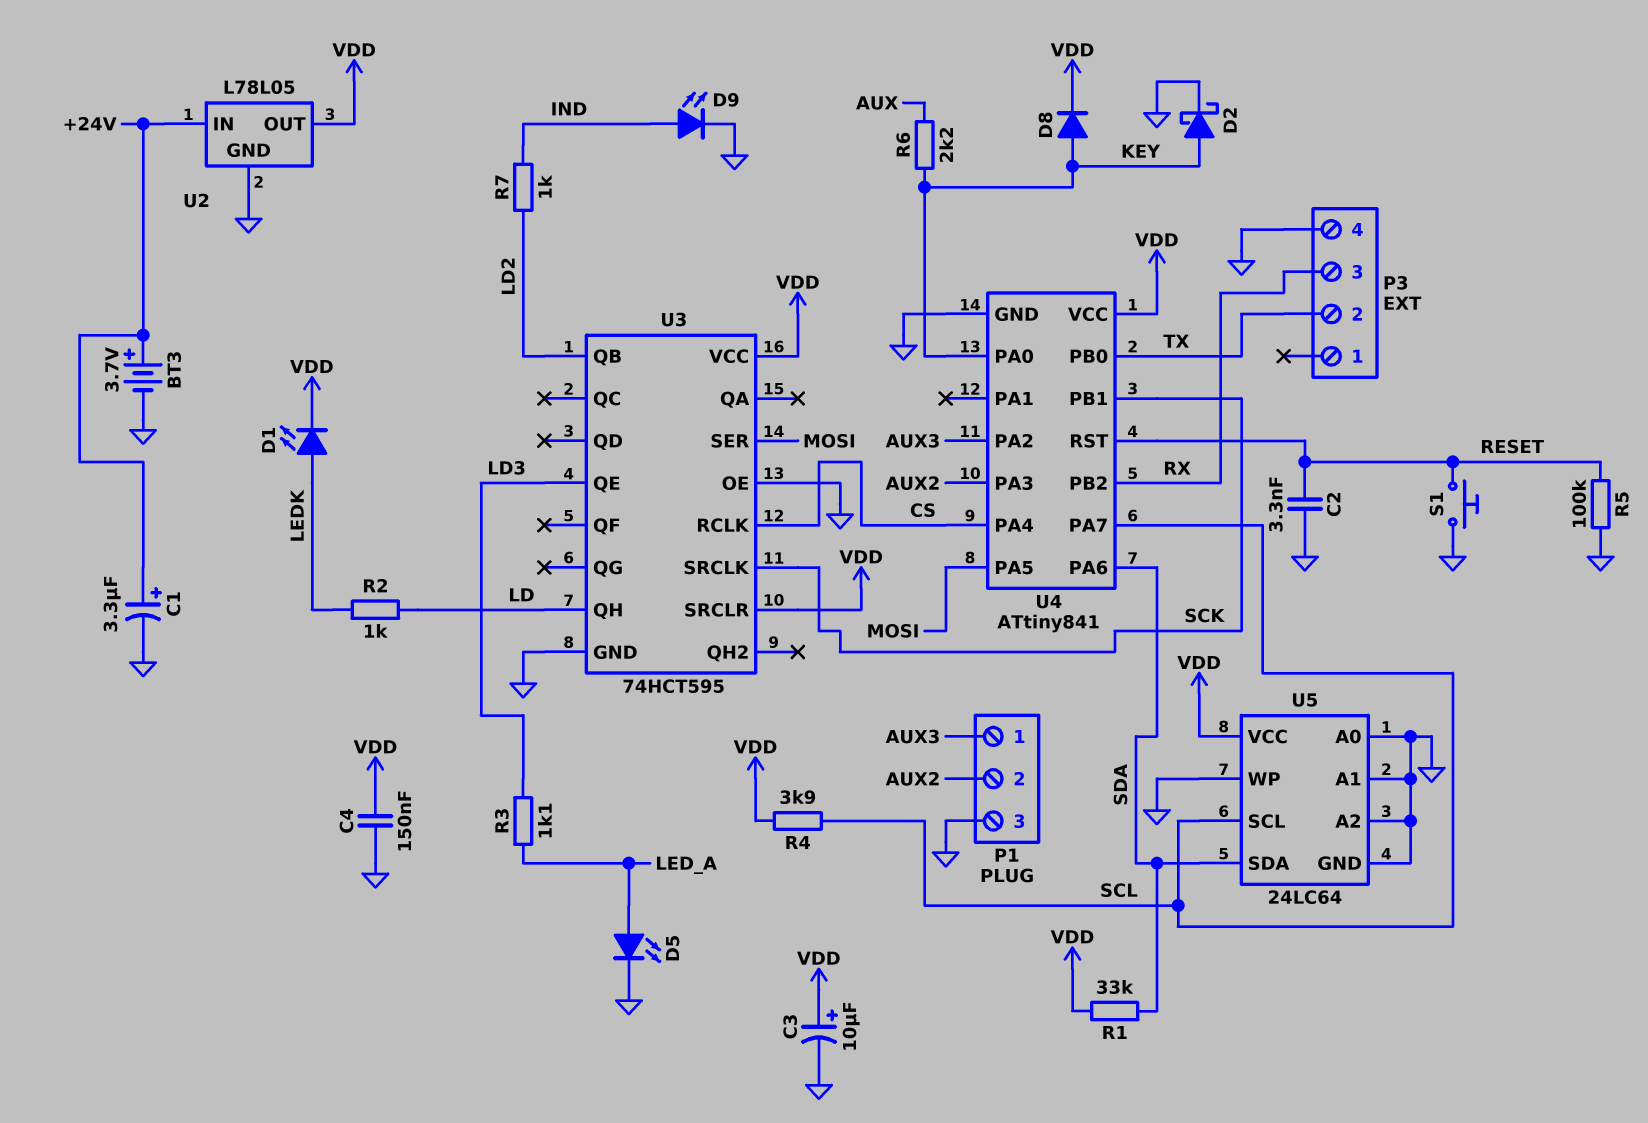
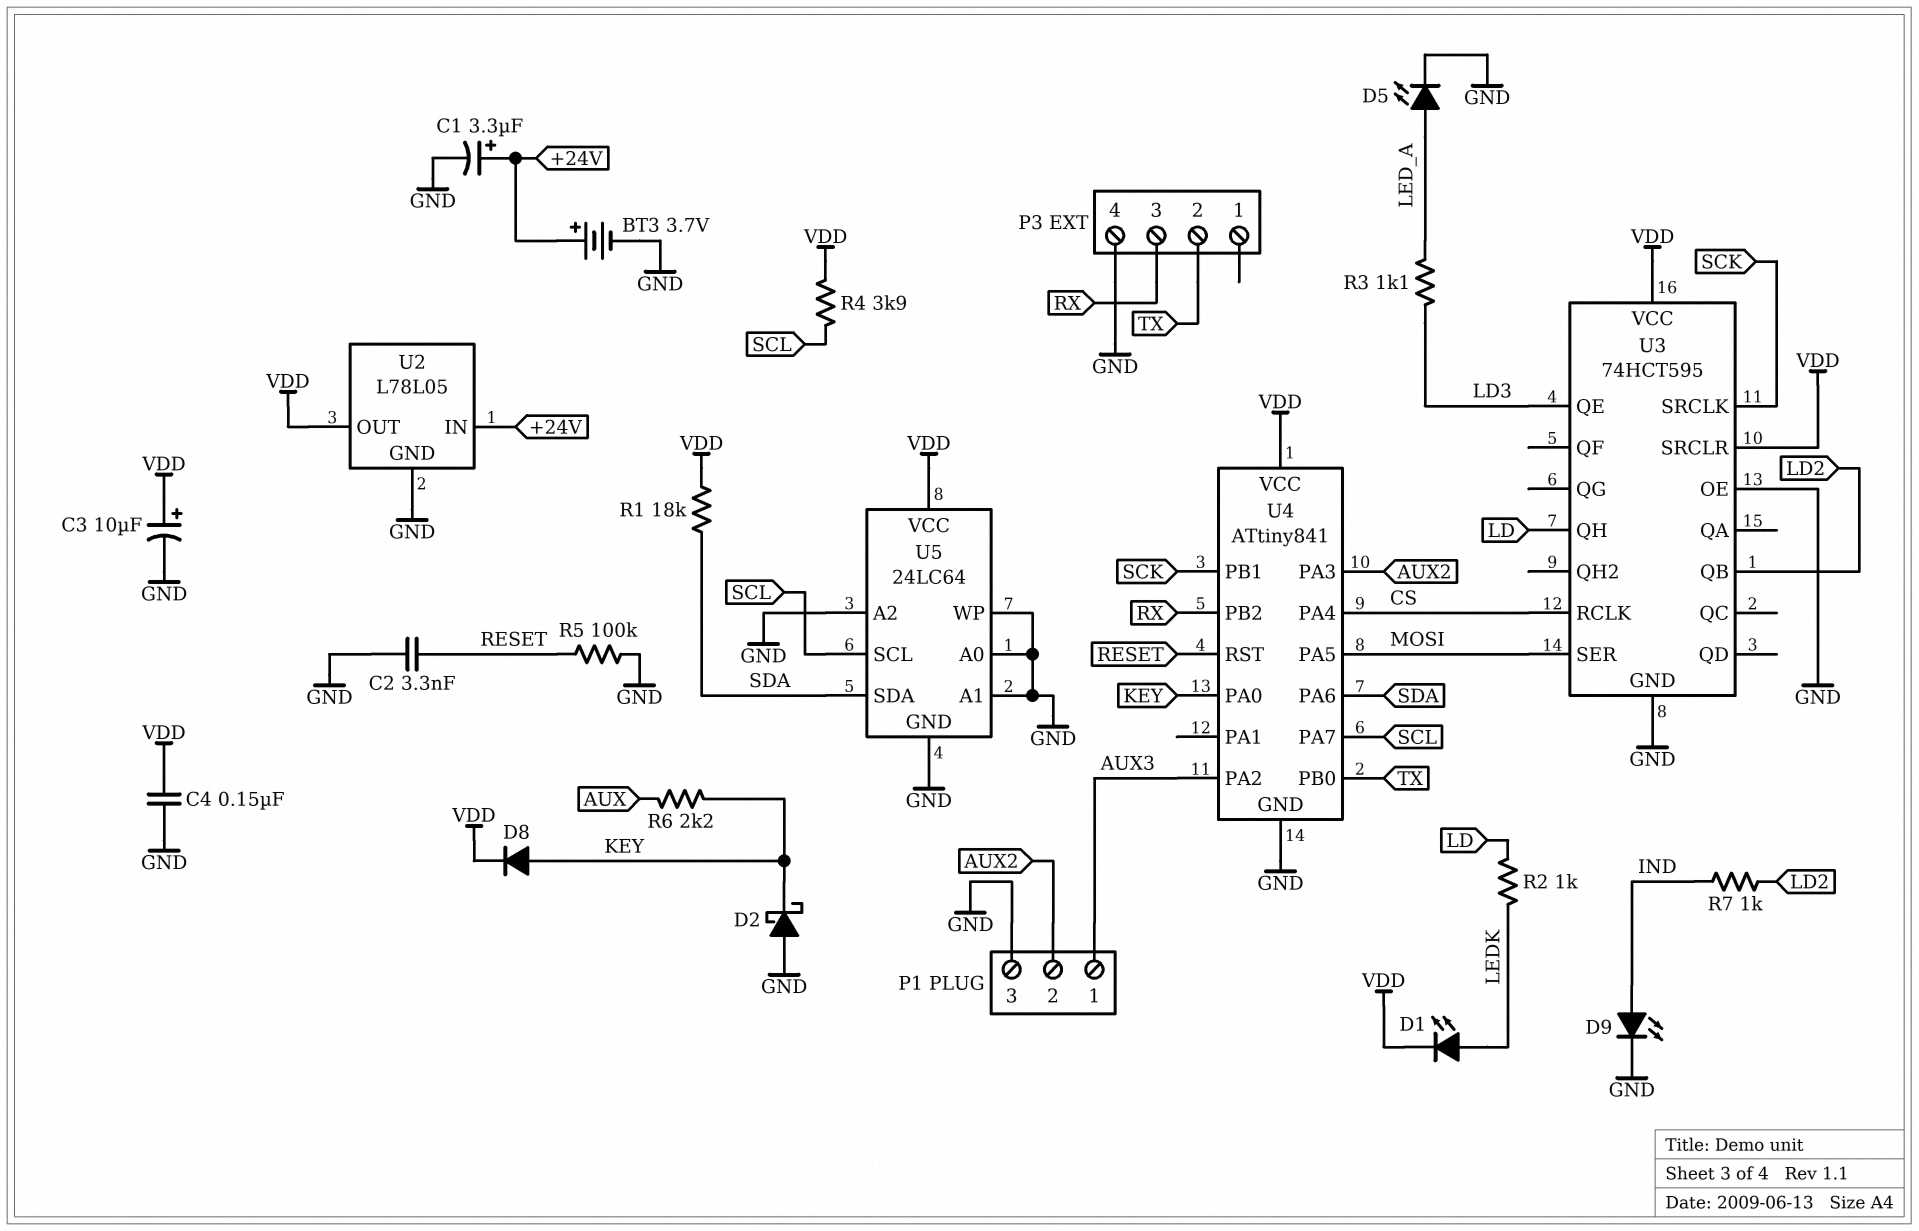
D2: schottky (A KEY, K GND) -> schottky (A GND, K KEY)
R1: 33k (SDA, VDD) -> 18k (SDA, VDD)
S1: button (GND, RESET) -> none

